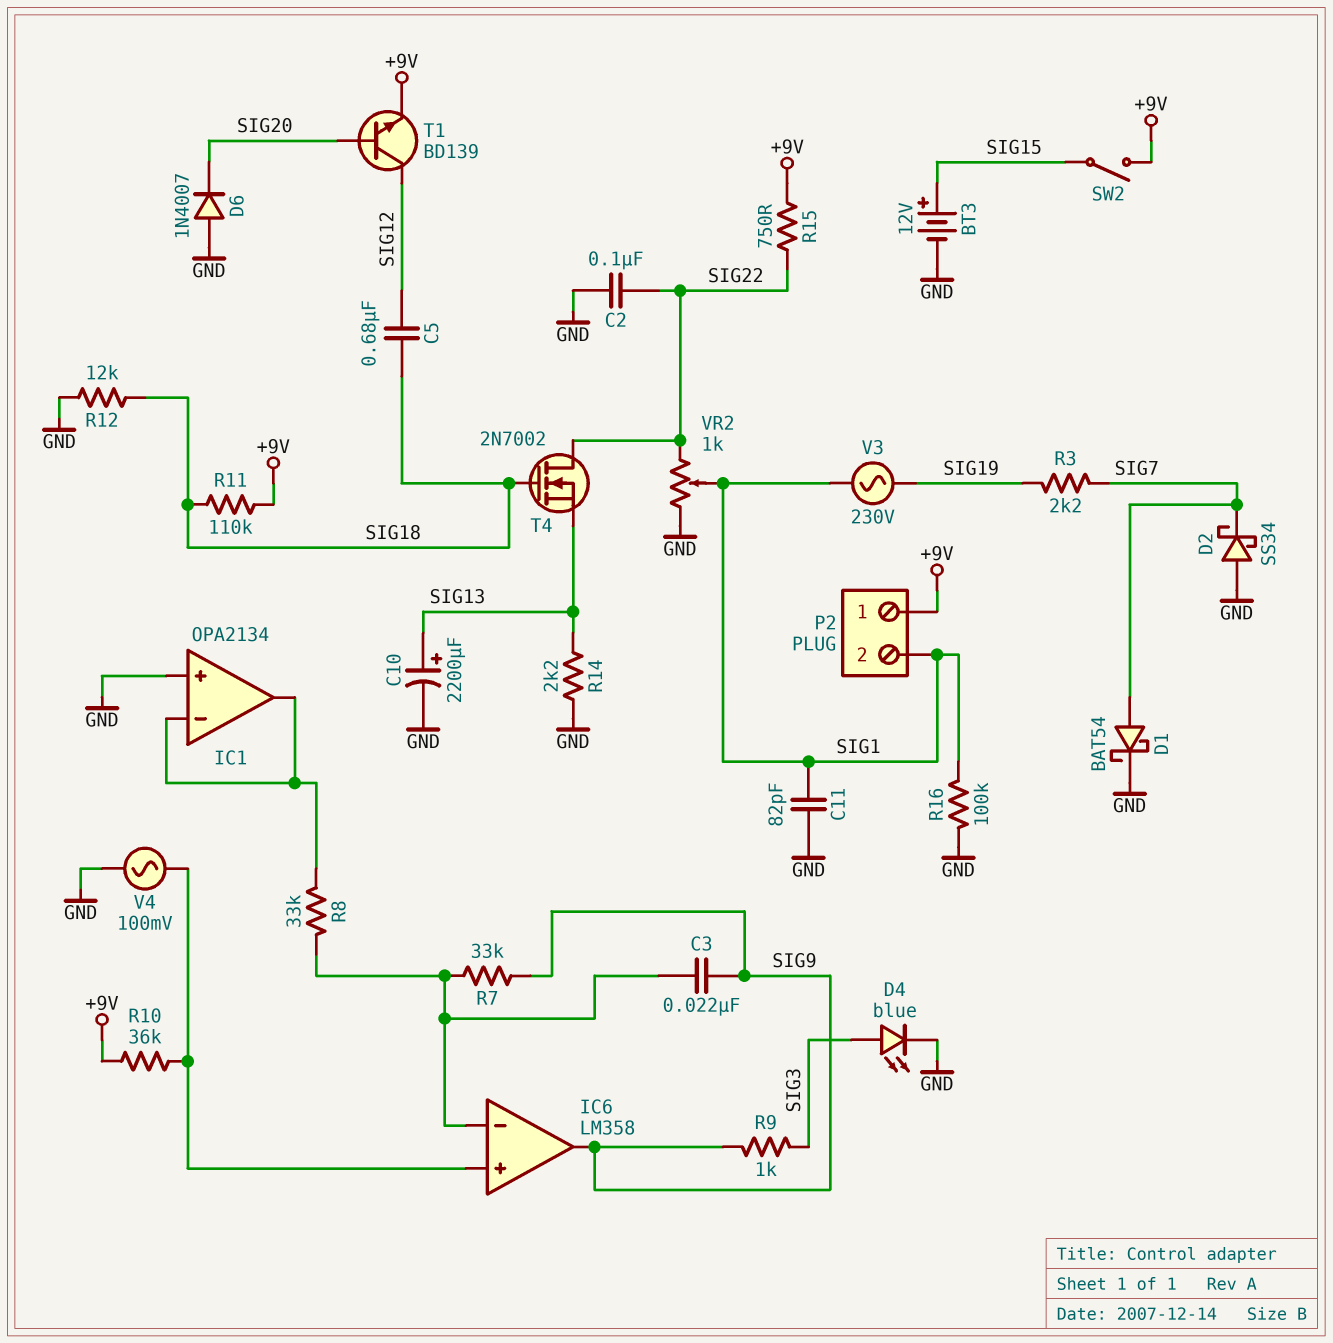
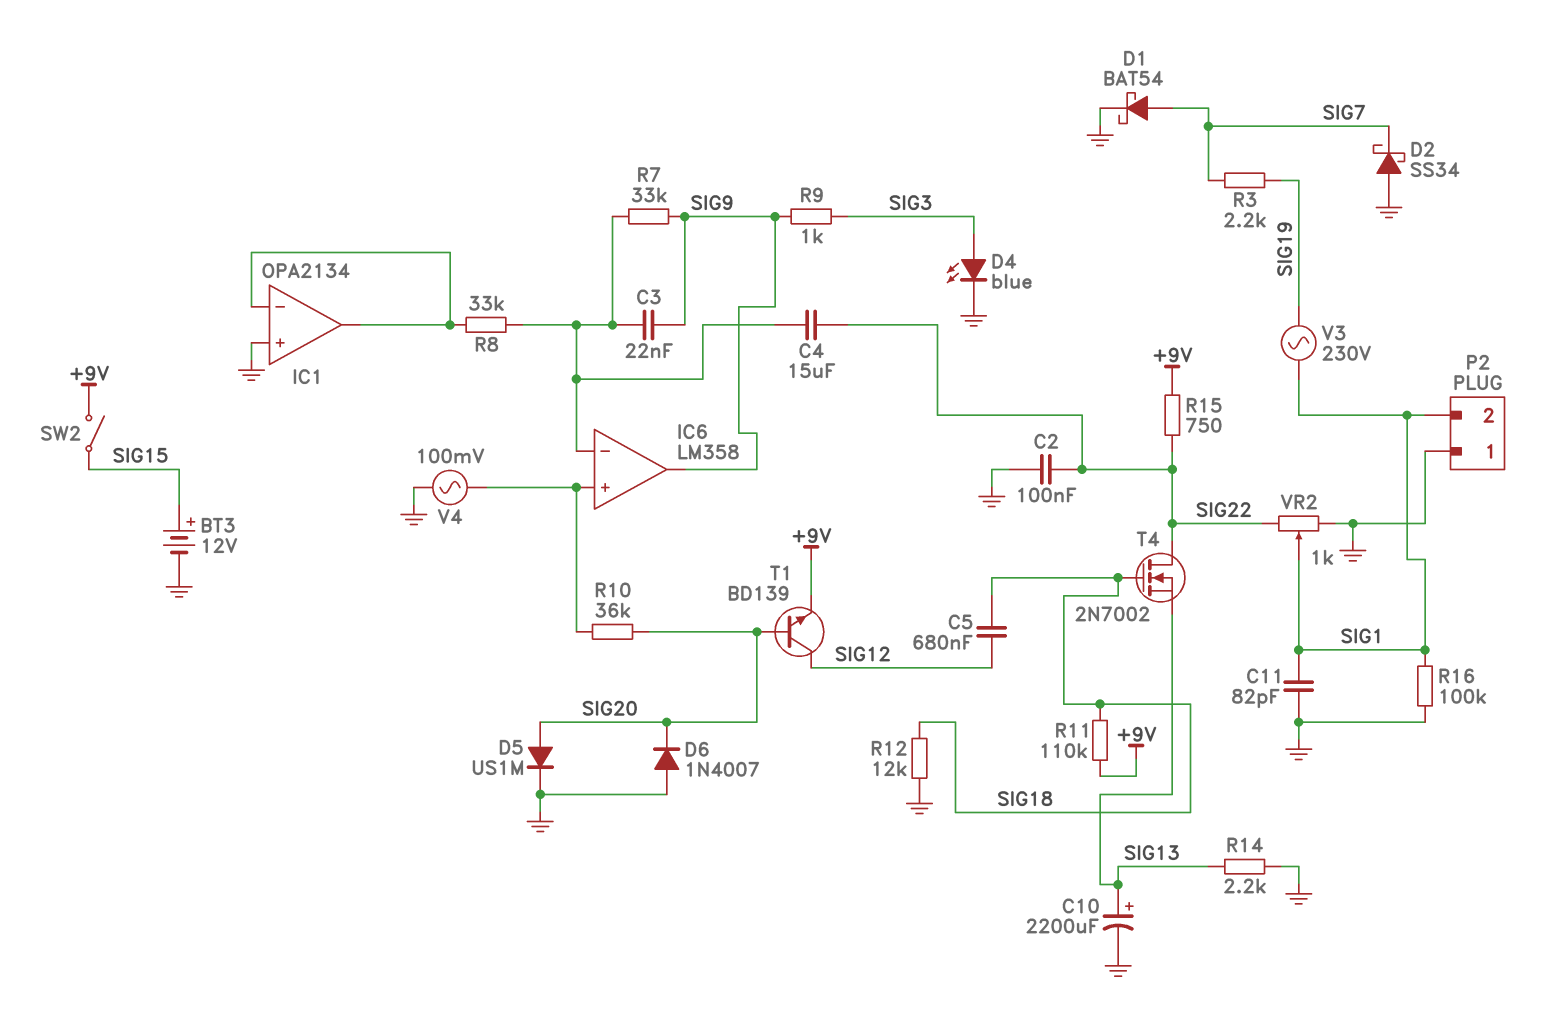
C4: none -> 15uF (IC6/in-, SIG22)
D5: none -> diode US1M (A SIG20, K GND)
P2 pin 1: +9V -> GND
R10: 36k (+9V, IC6/in+) -> 36k (IC6/in+, SIG20)

